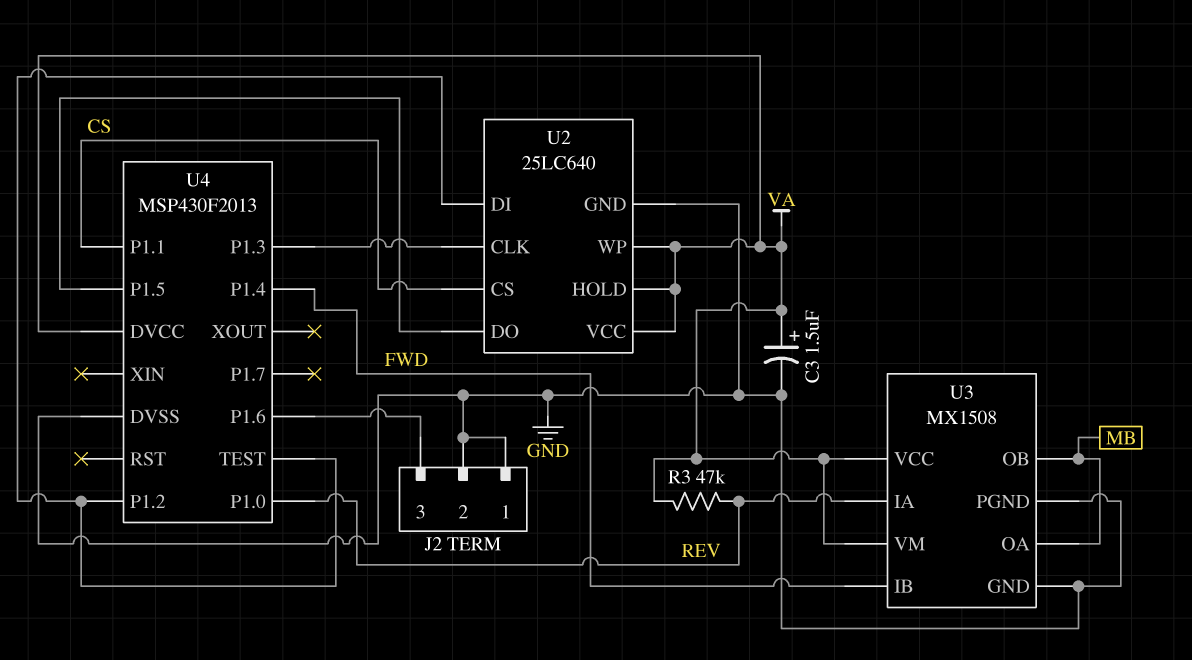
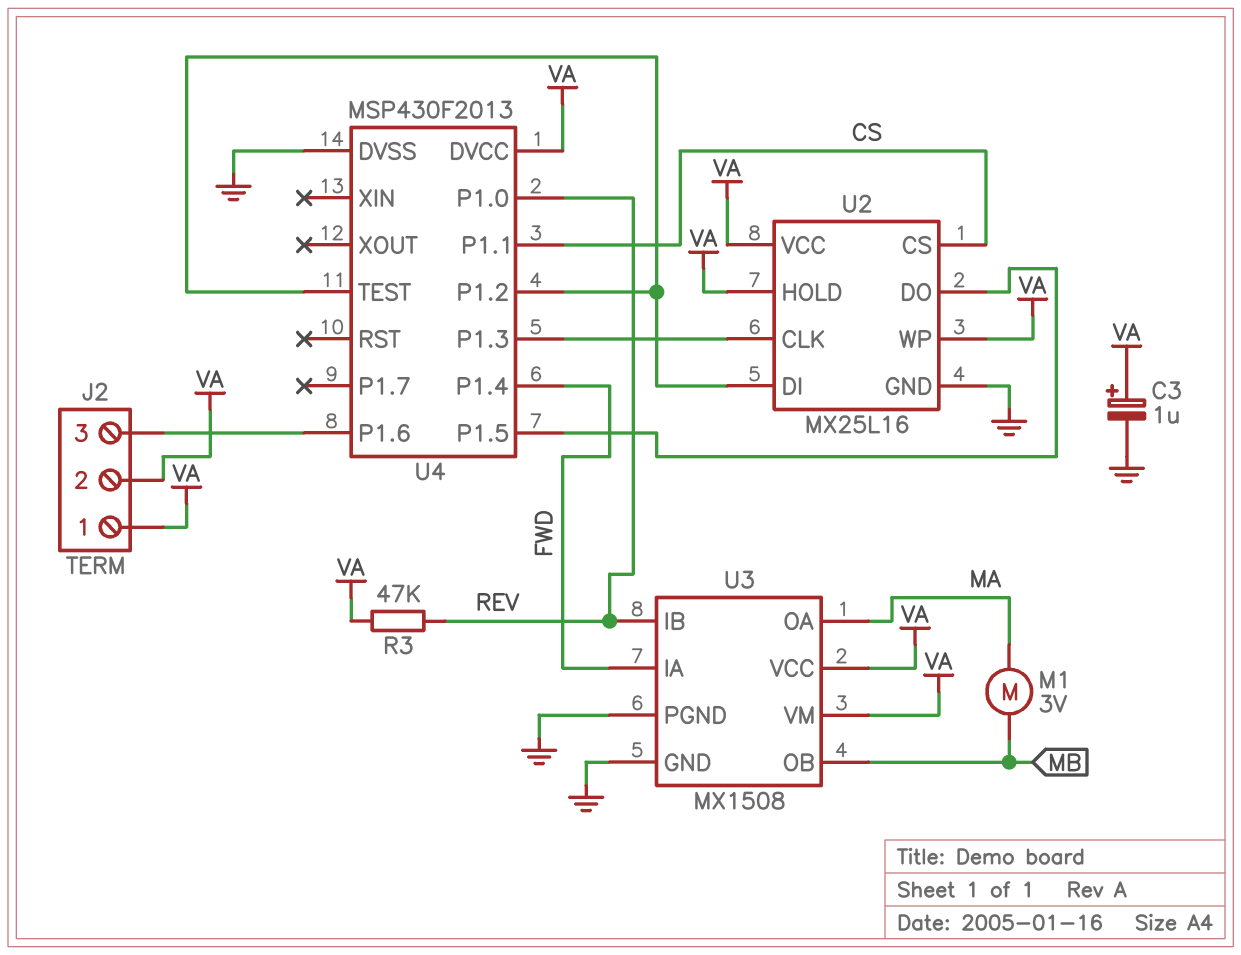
C3: 1.5uF (plus VA, minus GND) -> 1uF (plus VA, minus GND)
J2 pin 1: GND -> VA
J2 pin 2: GND -> VA
M1: none -> motor 3V (MA, MB)
U2: 25LC640 -> MX25L16
U3 pin IA: REV -> FWD
U3 pin IB: FWD -> REV
U3 pin OA: MB -> MA

